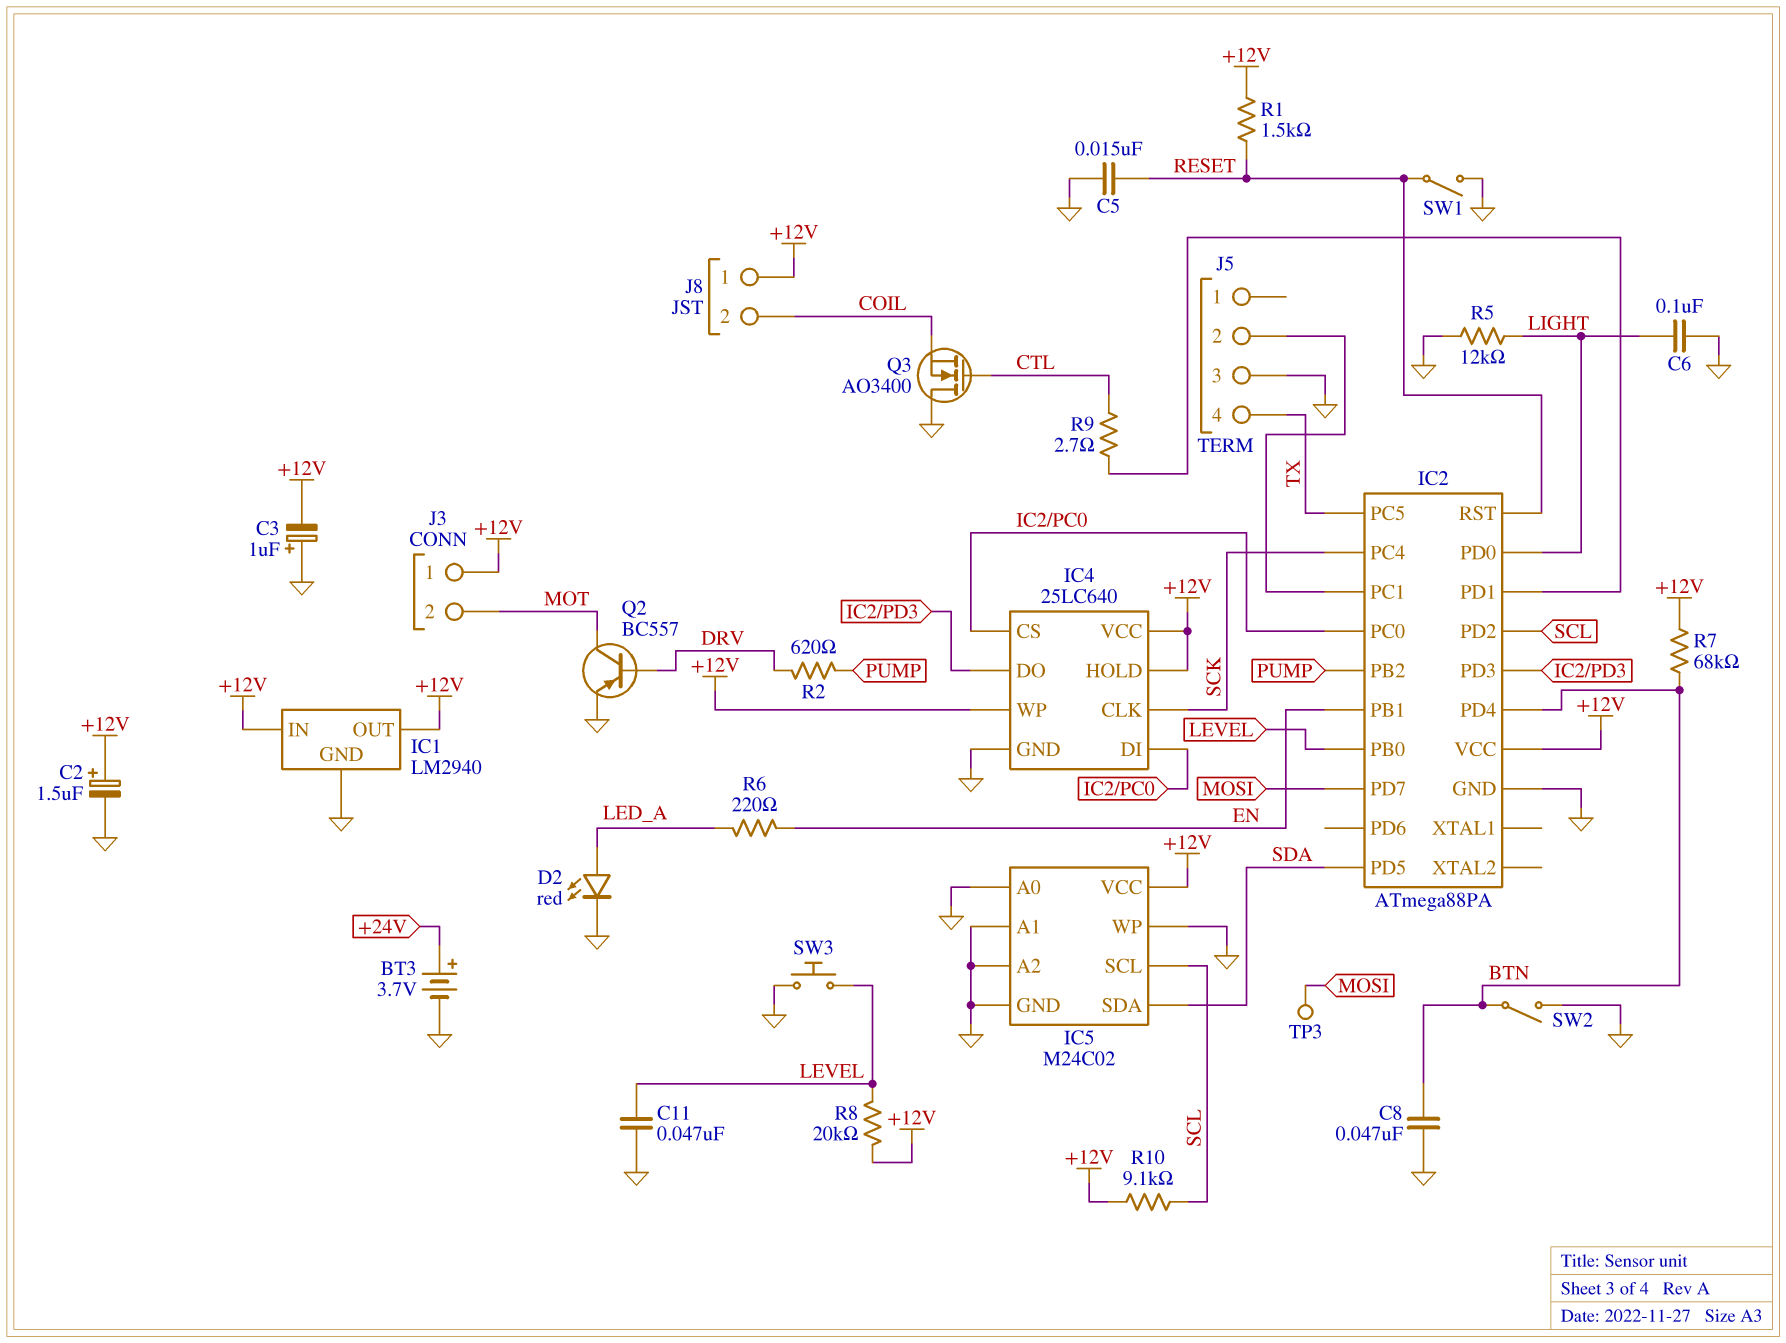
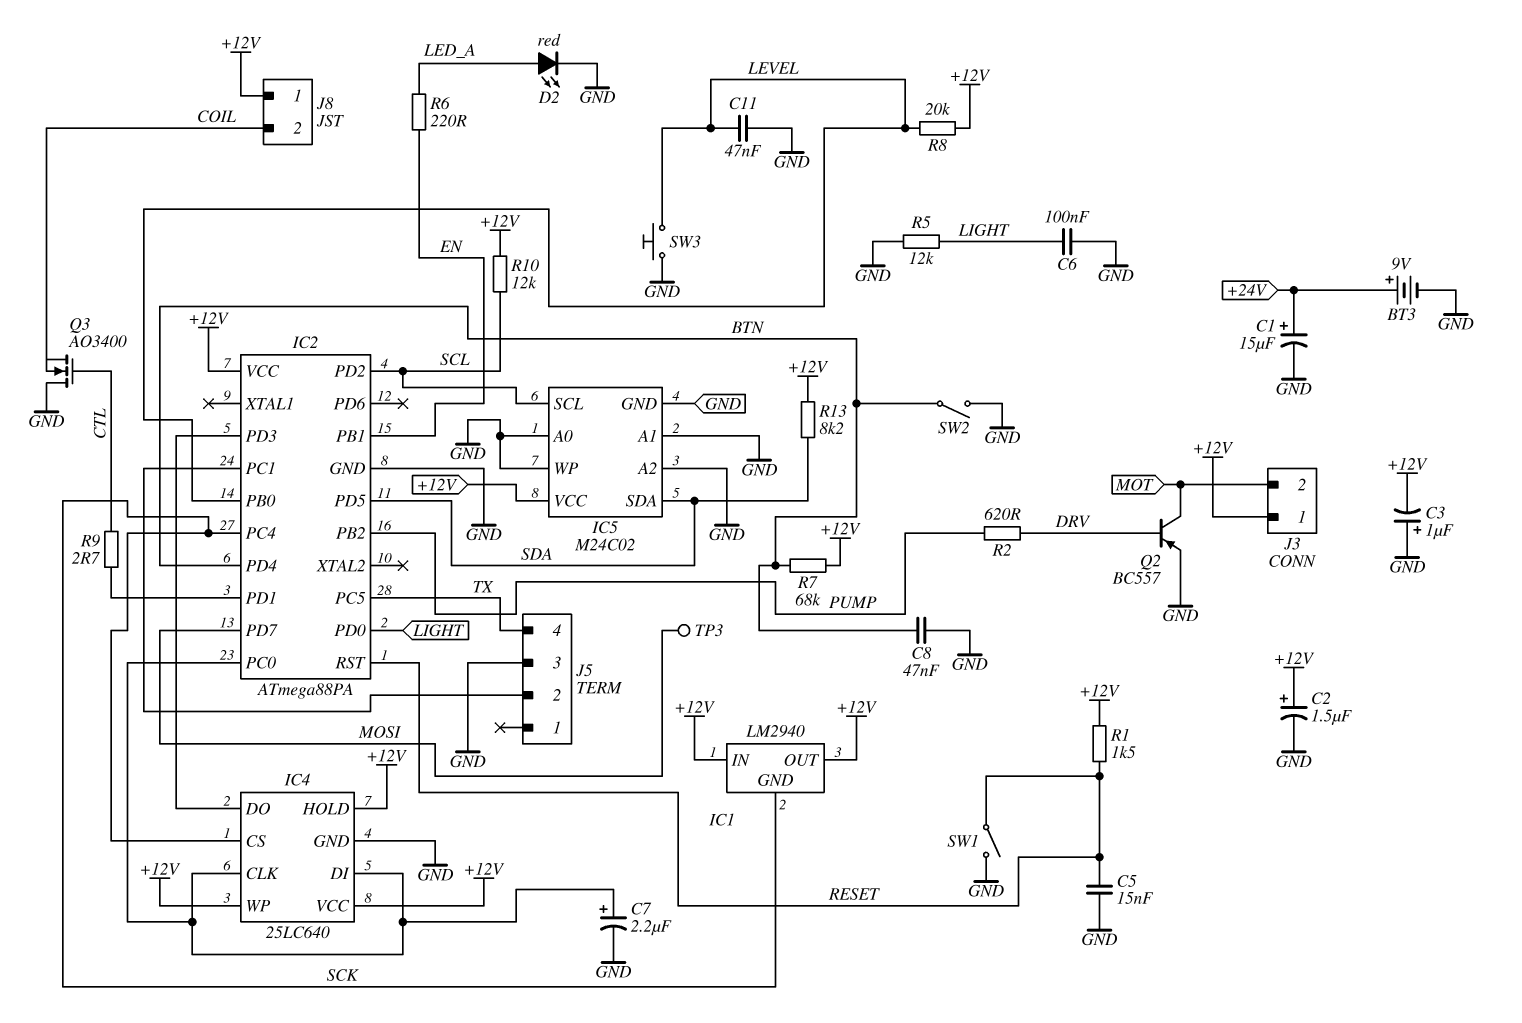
BT3: 3.7V (plus +24V, minus GND) -> 9V (plus +24V, minus GND)
C1: none -> 15uF (plus +24V, minus GND)
C7: none -> 2.2uF (plus IC2/PC0, minus GND)
IC1 pin GND: GND -> SCK
IC4 pin CLK: SCK -> IC2/PC0
IC4 pin CS: IC2/PC0 -> SCK
R10: 9.1k (+12V, SCL) -> 12k (+12V, SCL)
R13: none -> 8.2k (+12V, SDA)

